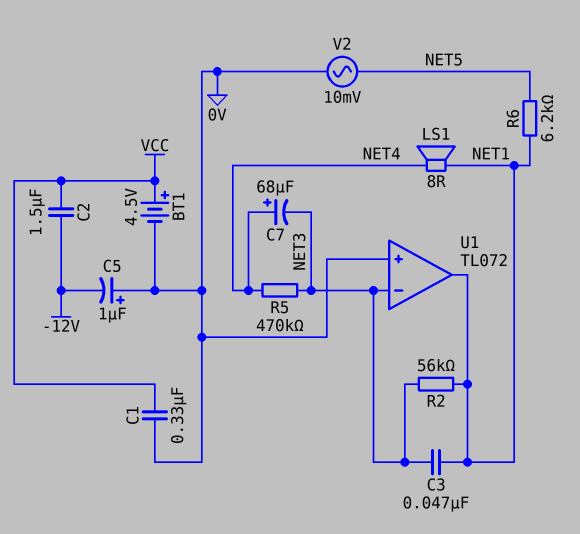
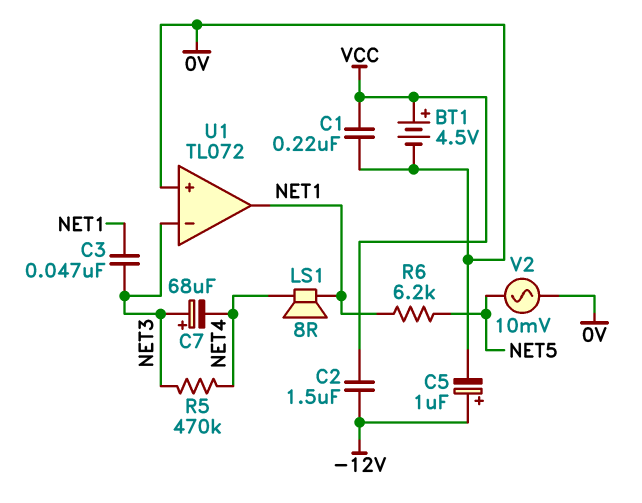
C1: 330nF (0V, VCC) -> 220nF (0V, VCC)
C5: 1uF (plus 0V, minus -12V) -> 1uF (plus -12V, minus 0V)
C7: 68uF (plus NET4, minus NET3) -> 68uF (plus NET3, minus NET4)
R2: 56k (NET1, NET3) -> none

